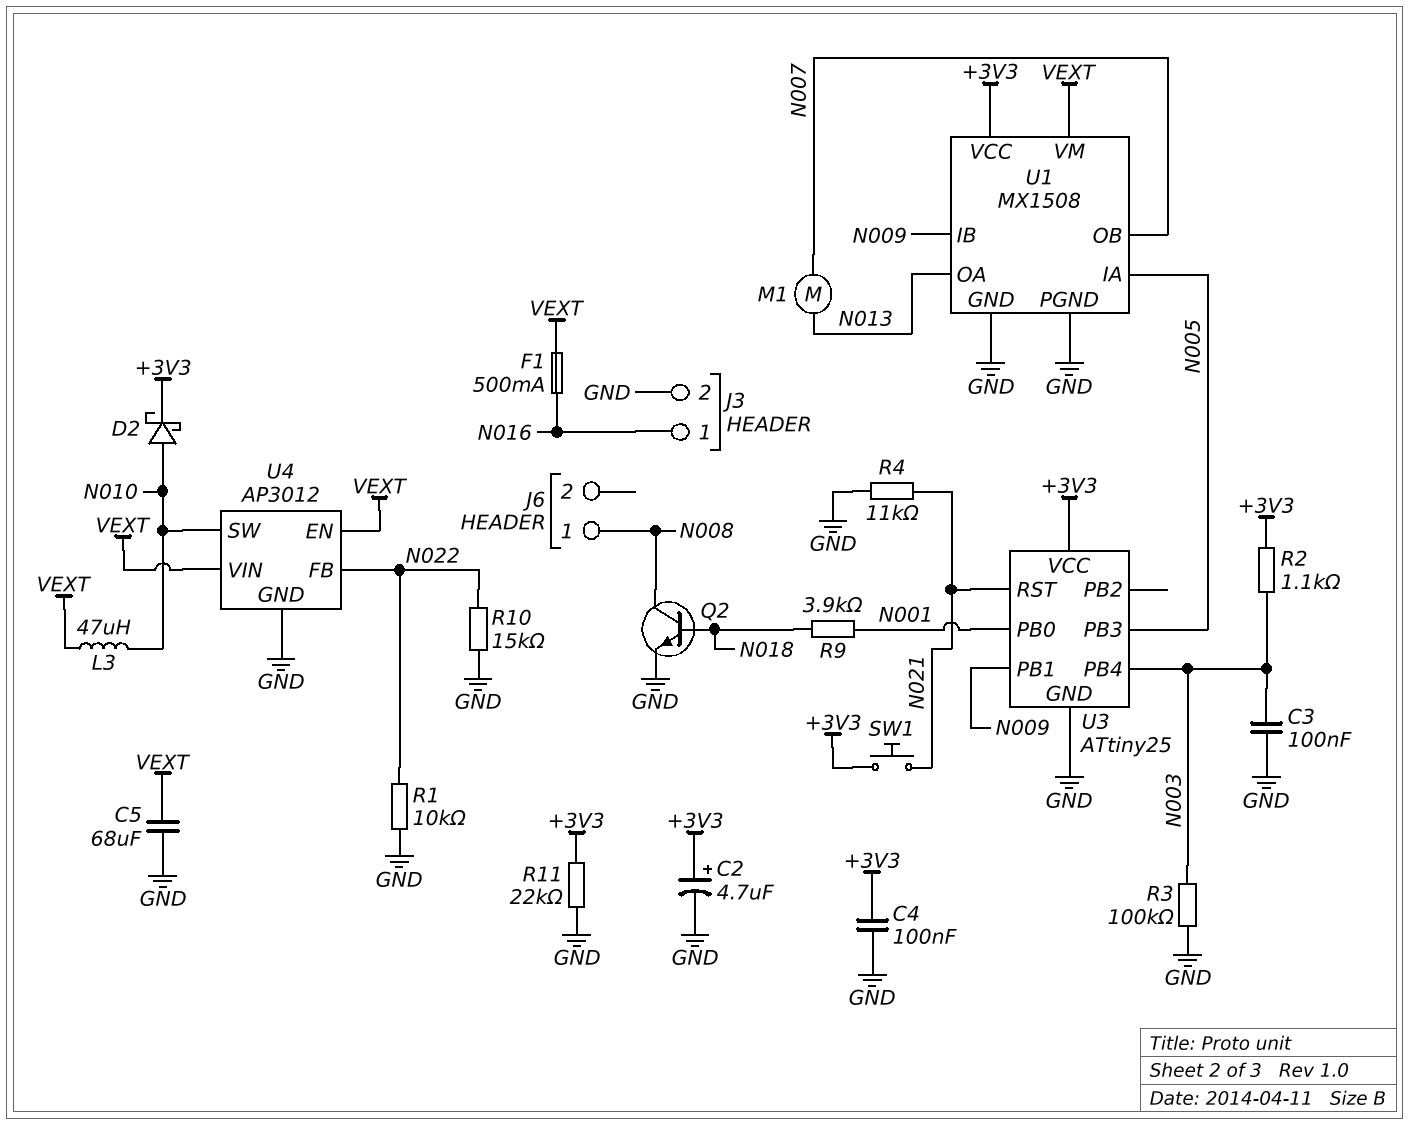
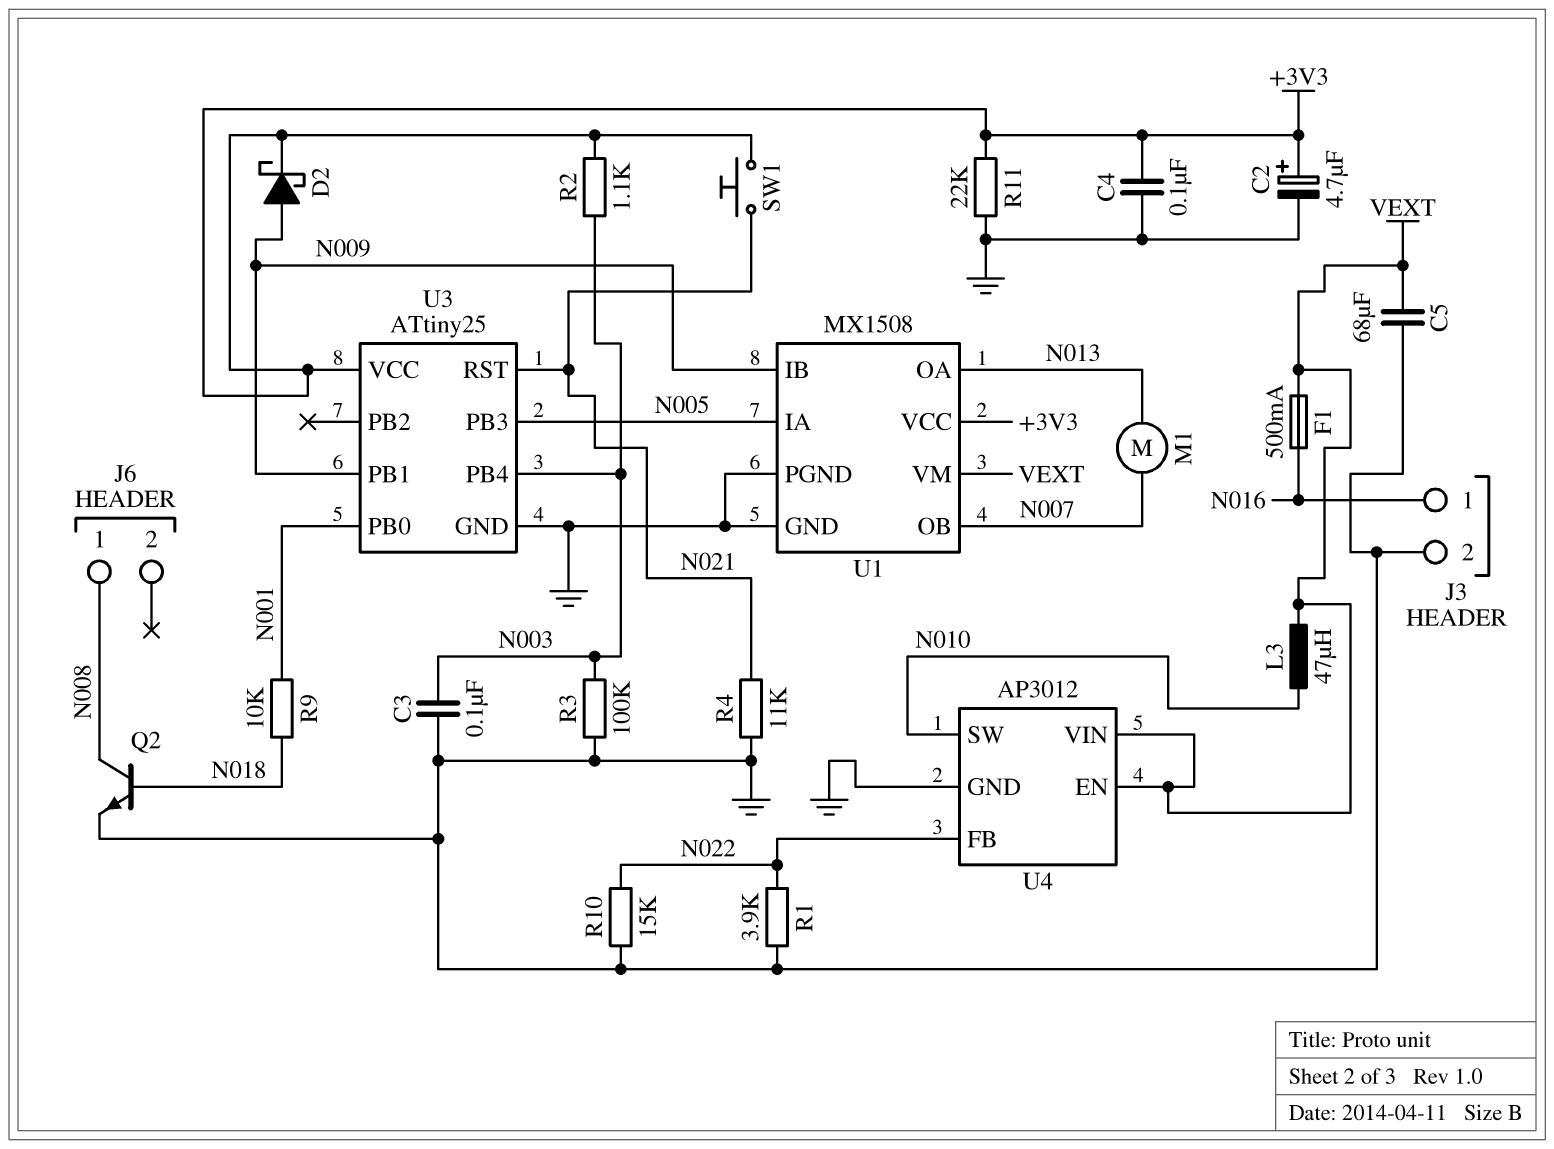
D2: schottky (A N010, K +3V3) -> schottky (A N009, K +3V3)
R1: 10k (GND, N022) -> 3.9k (GND, N022)
R9: 3.9k (N001, N018) -> 10k (N001, N018)

